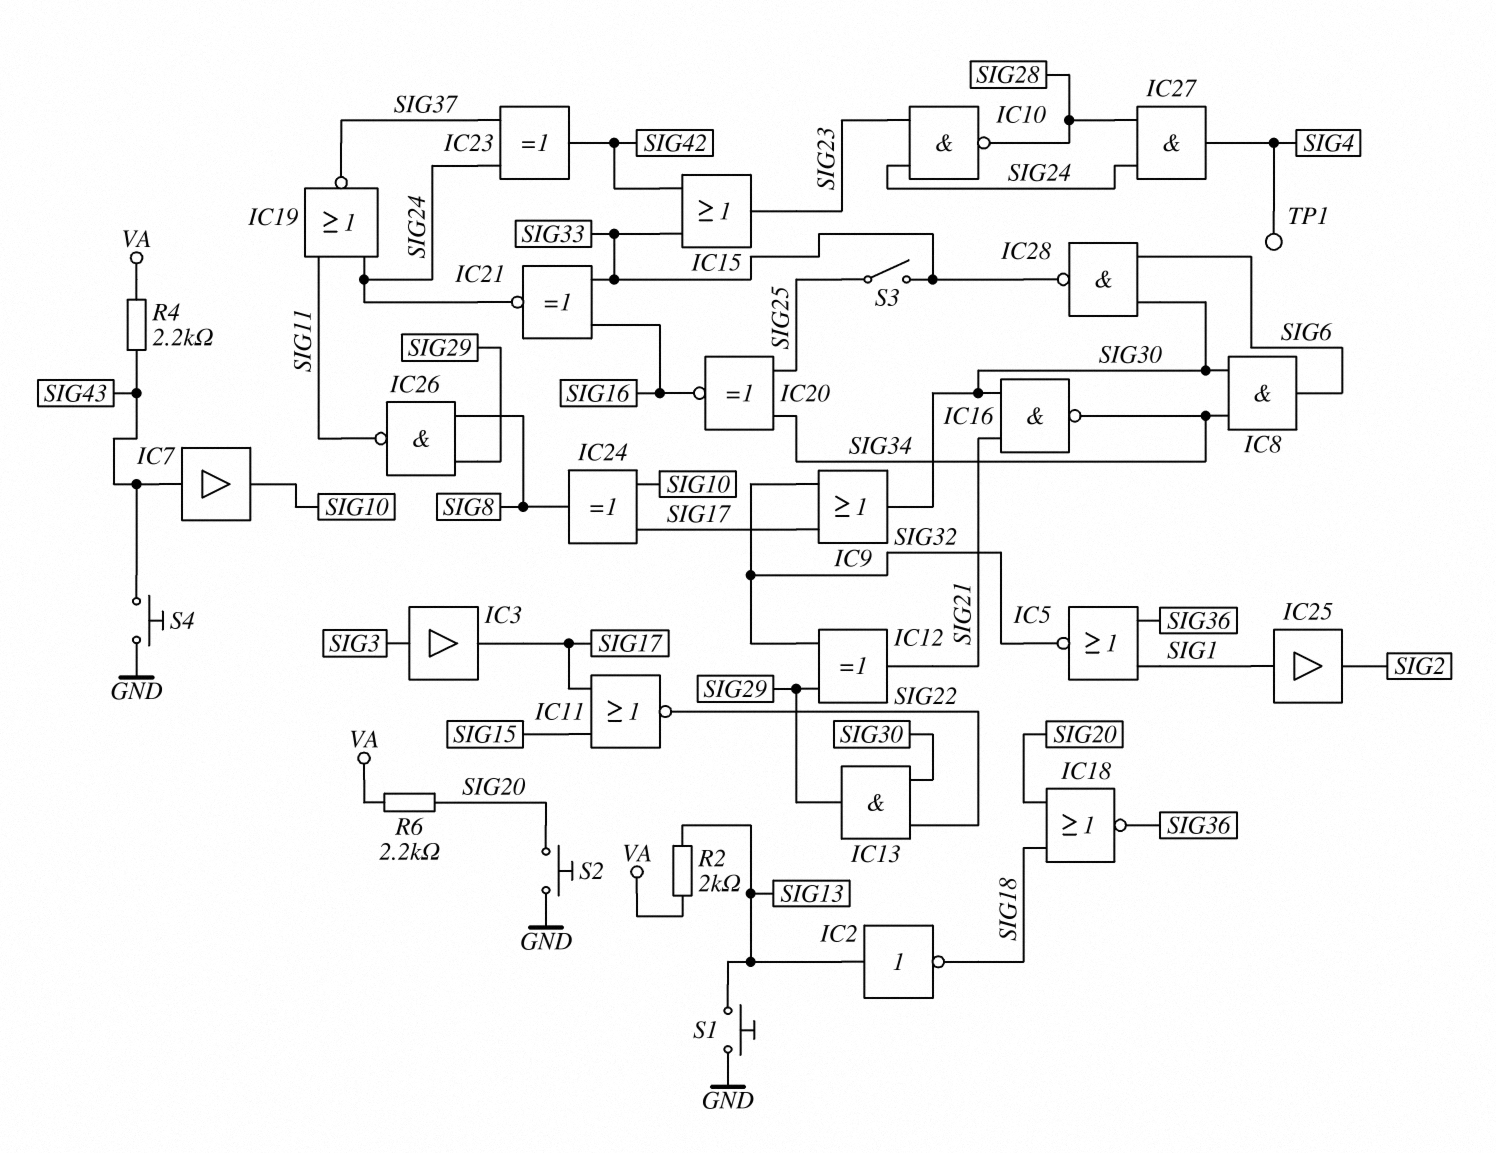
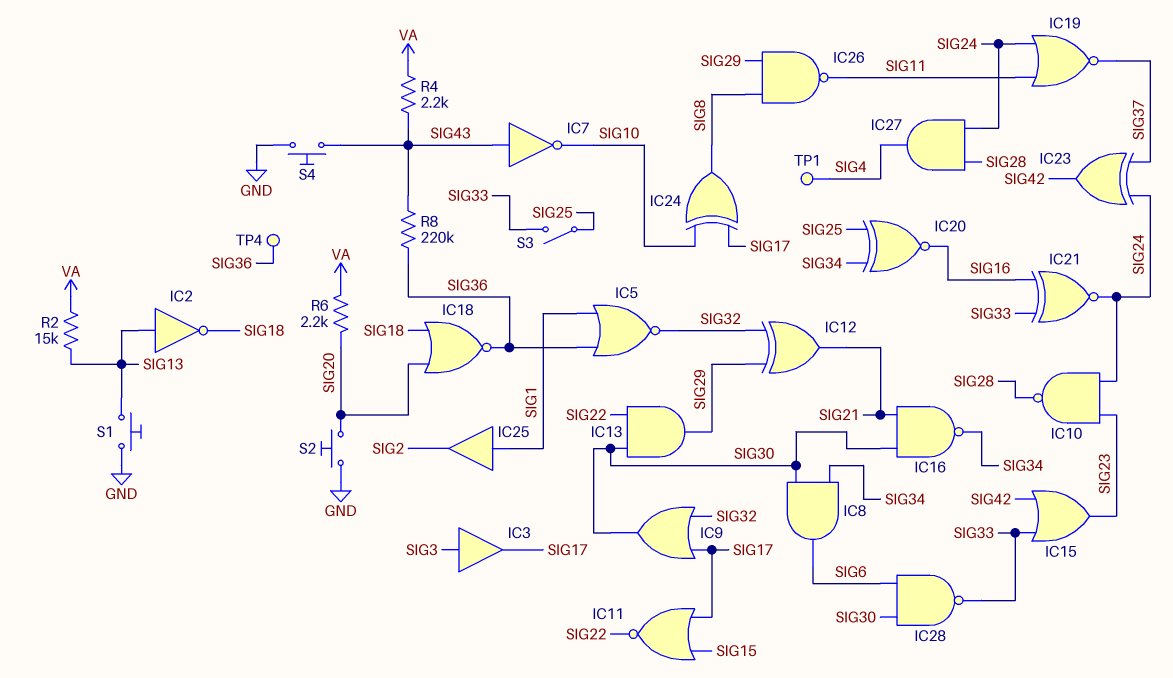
IC7: buffer (in SIG43, out SIG10) -> NOT (in SIG43, out SIG10)
R2: 2k (SIG13, VA) -> 15k (SIG13, VA)
R8: none -> 220k (SIG36, SIG43)
TP4: none -> test point (SIG36)

